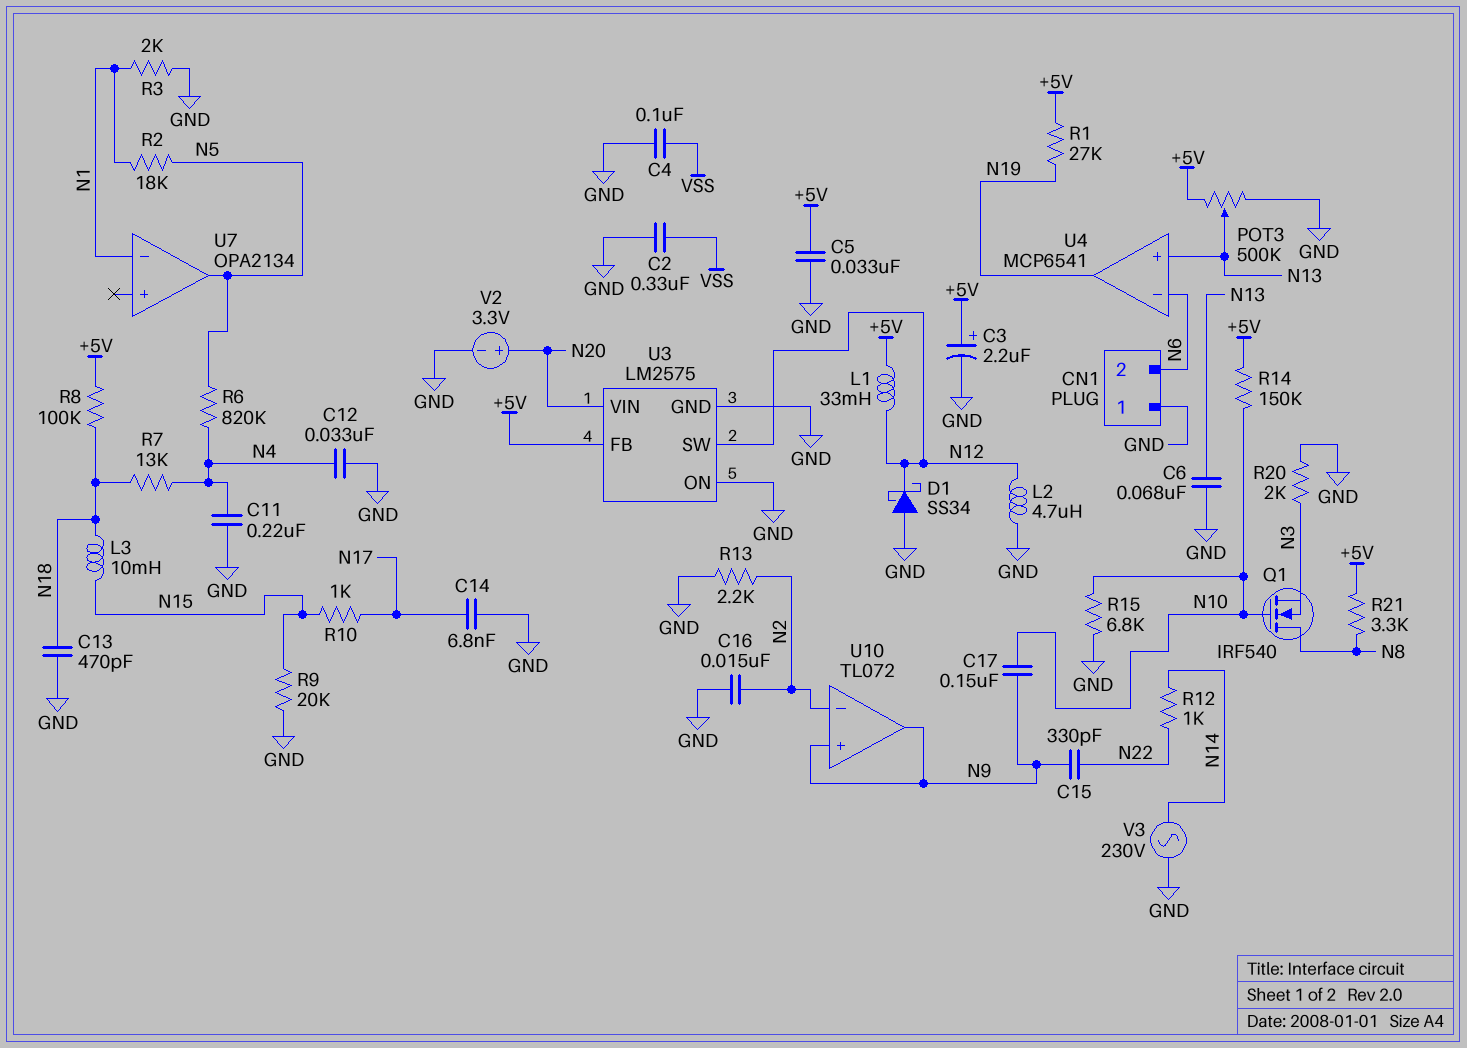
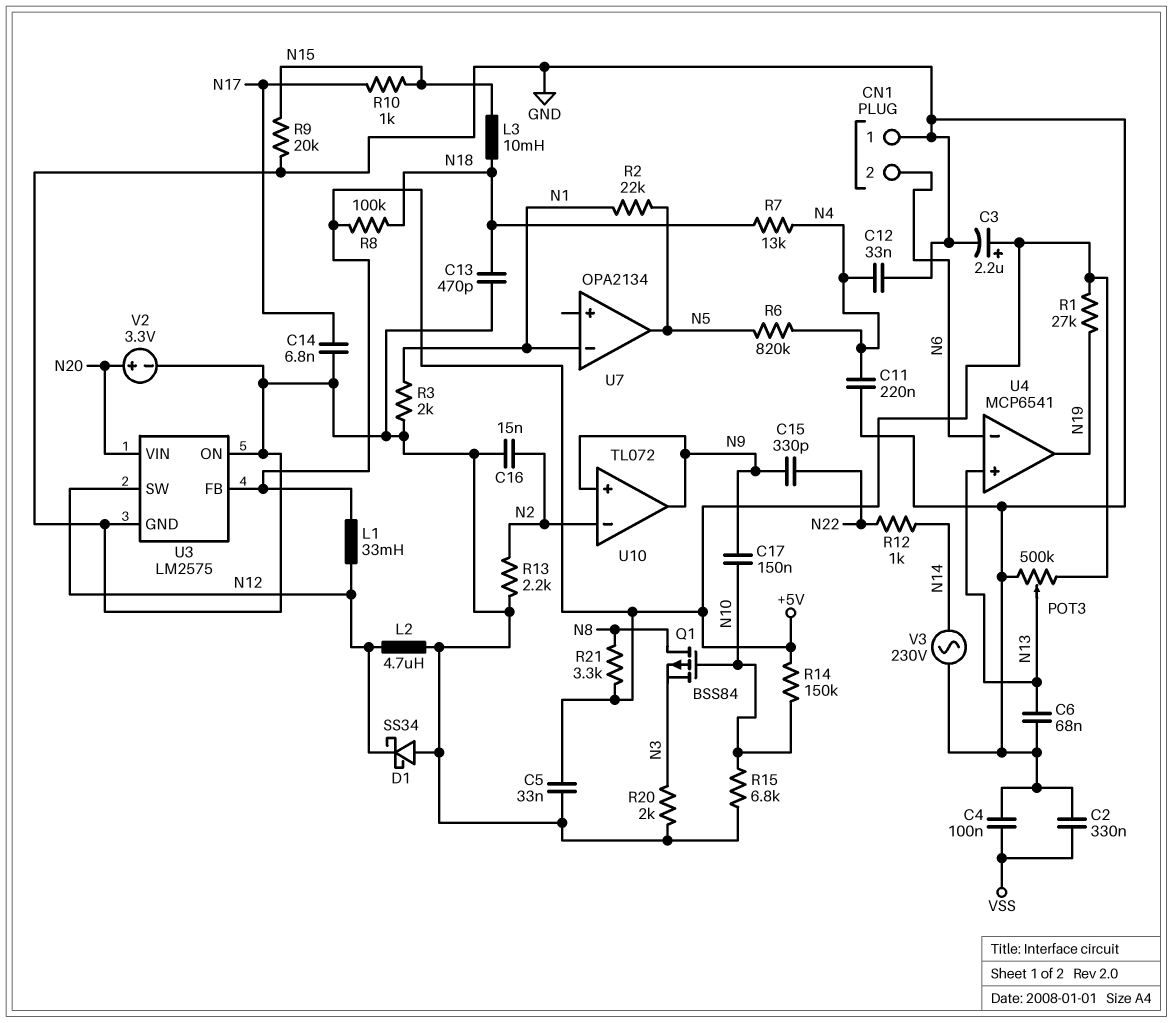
Q1: NMOS IRF540 (G N10, D N8, S N3) -> PMOS BSS84 (G N10, D N8, S N3)
R2: 18k (N1, N5) -> 22k (N1, N5)

